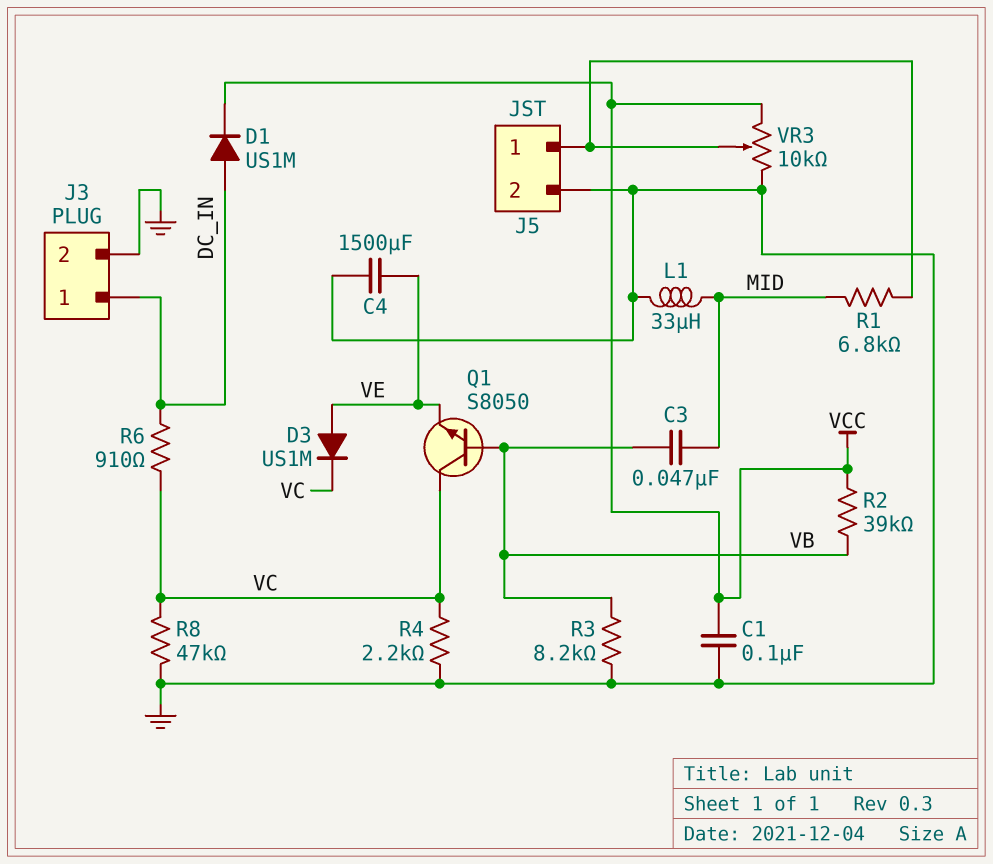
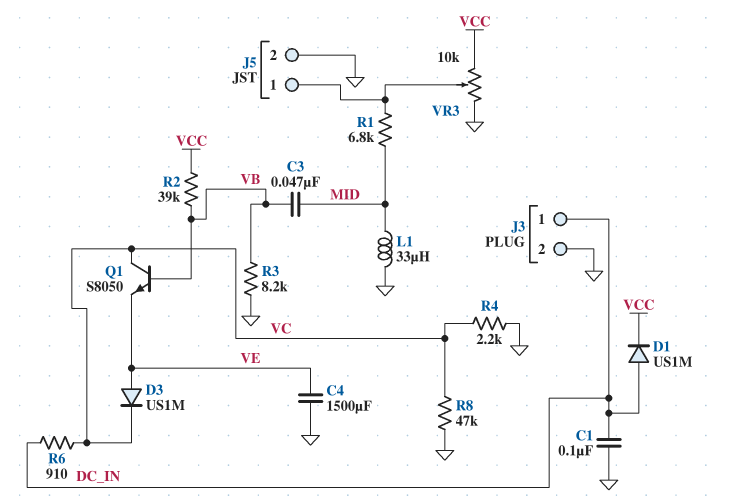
C1: 100nF (GND, VCC) -> 100nF (DC_IN, GND)

